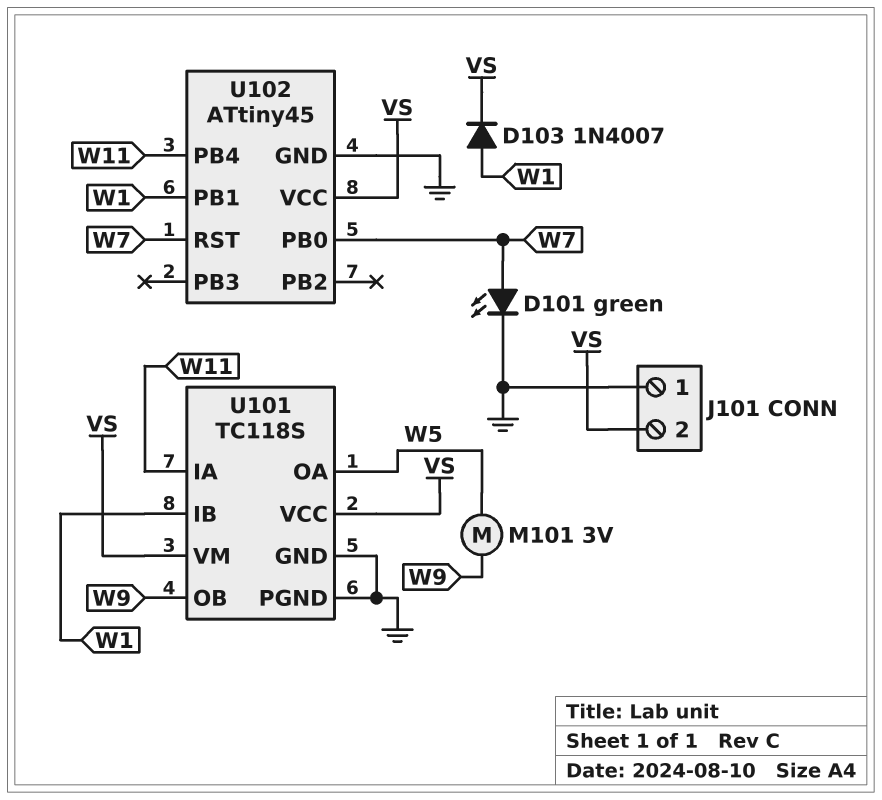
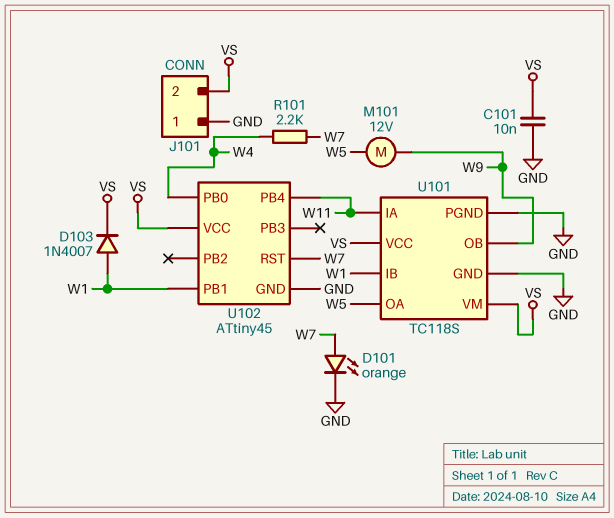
C101: none -> 10nF (GND, VS)
D101: LED green (A W7, K GND) -> LED orange (A W7, K GND)
M101: motor 3V (W5, W9) -> motor 12V (W5, W9)
R101: none -> 2.2k (W4, W7)
U102 pin PB0: W7 -> W4

